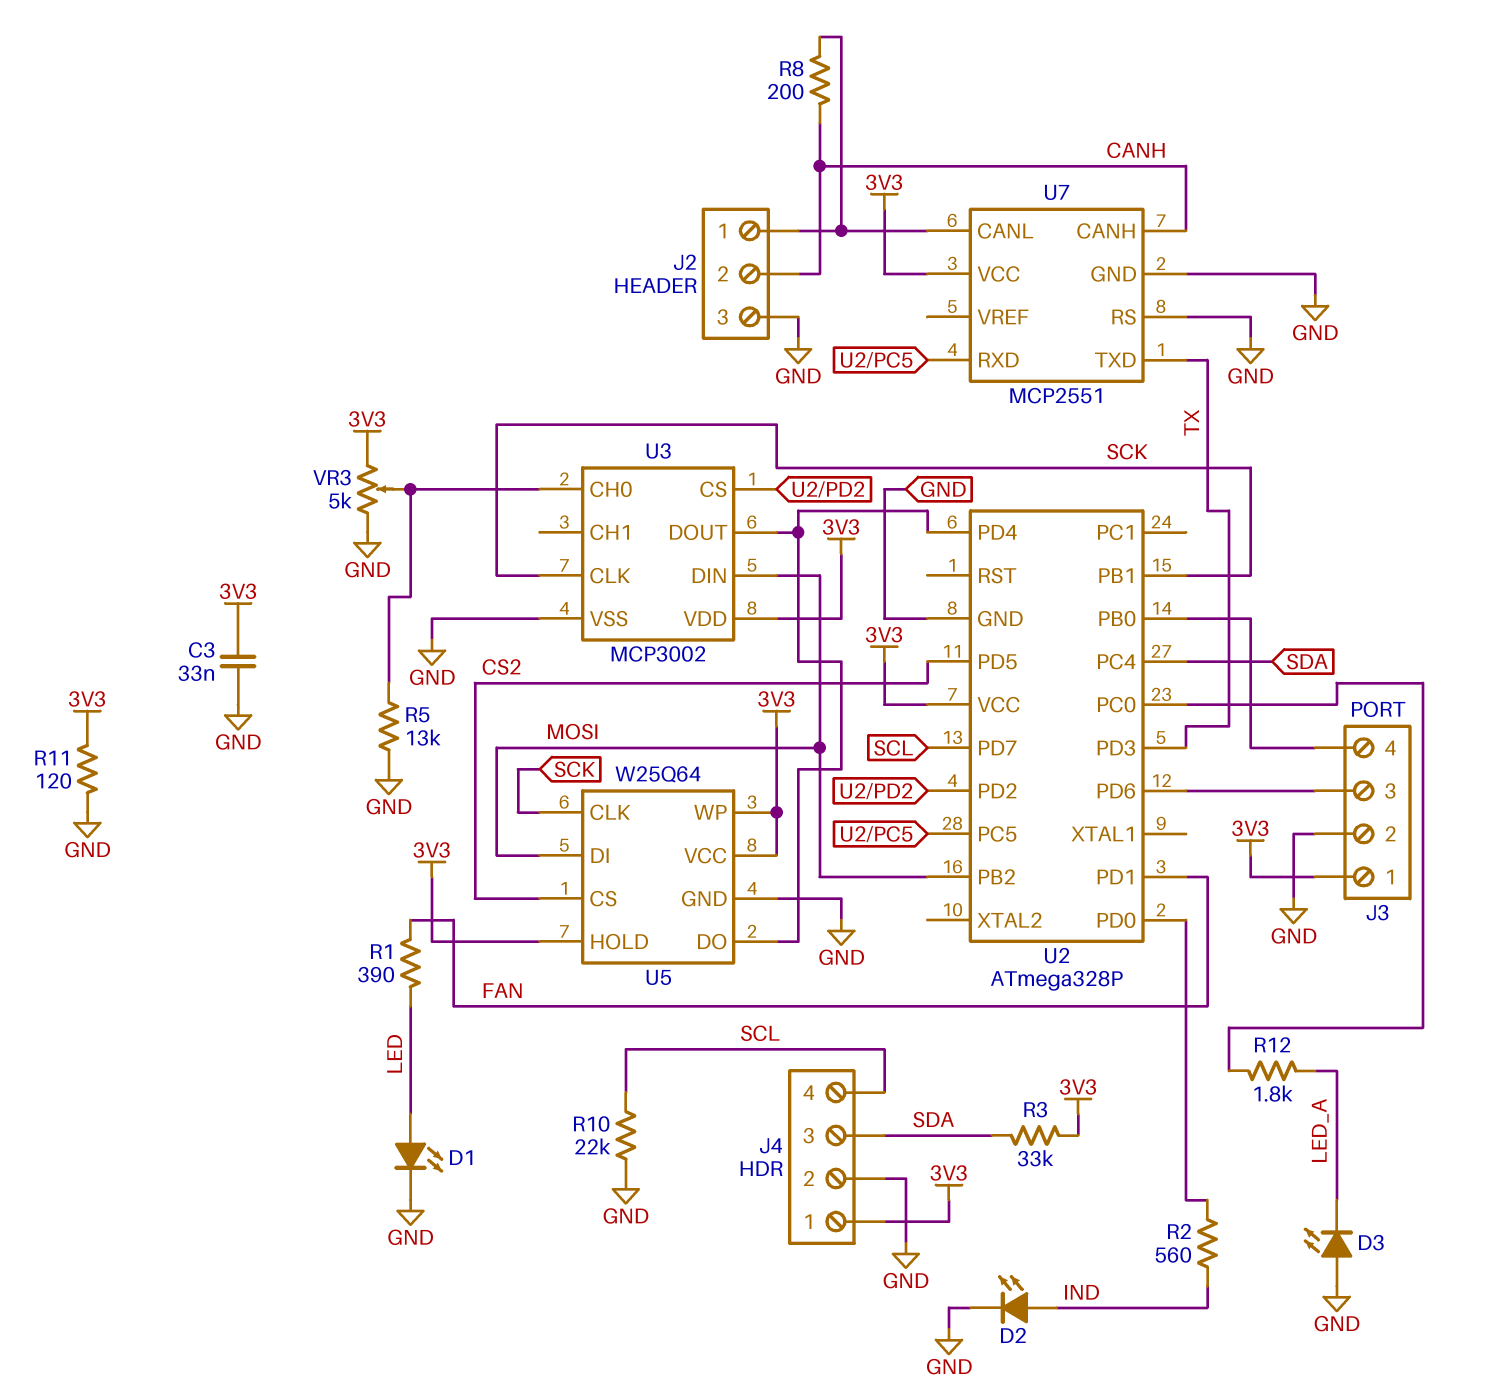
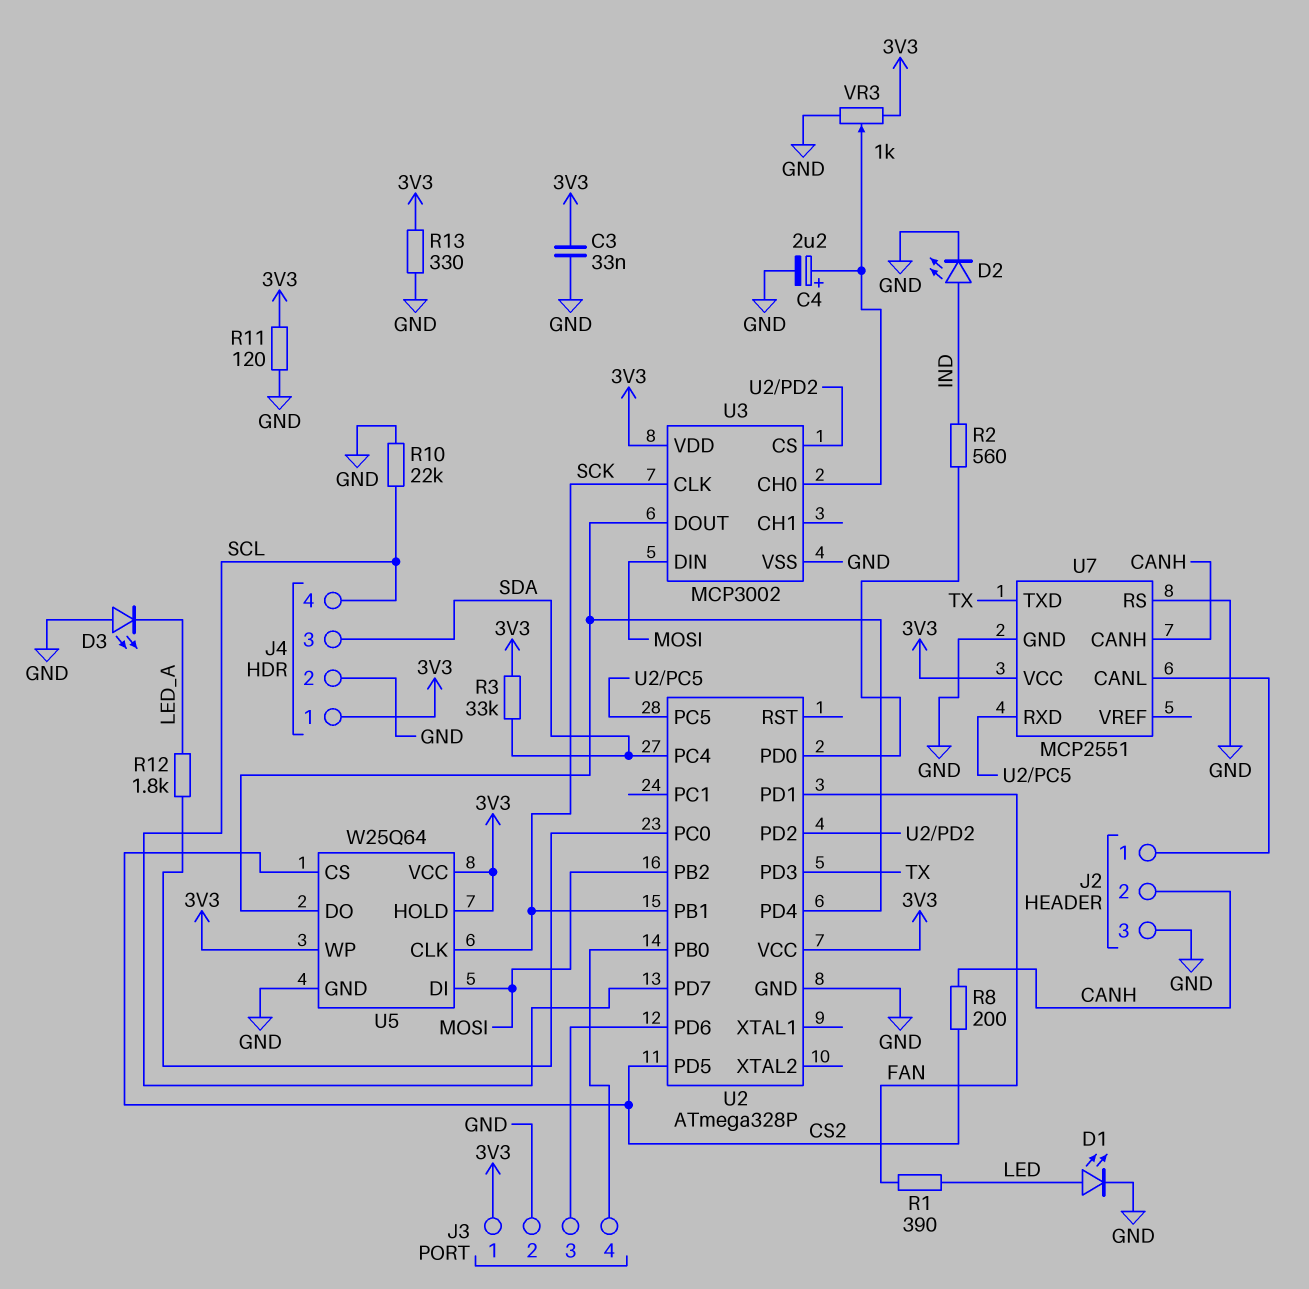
C4: none -> 2.2uF (plus U3/CH0, minus GND)
R5: 13k (GND, U3/CH0) -> none
R8: 200 (CANH, J2/1) -> 200 (CANH, CS2)
R13: none -> 330 (3V3, GND)
VR3: 5k (3V3, GND, wiper U3/CH0) -> 1k (3V3, GND, wiper U3/CH0)

